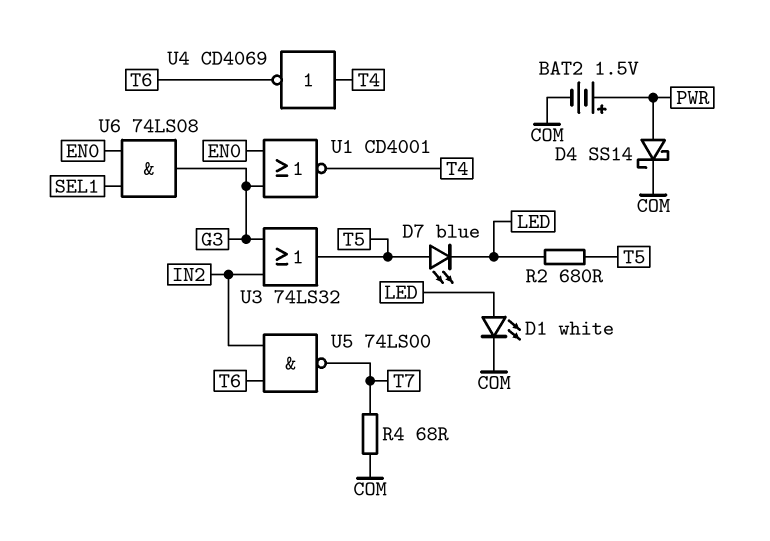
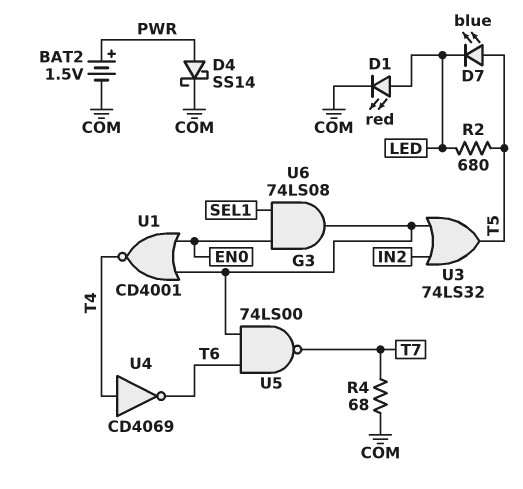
D1: LED white (A LED, K COM) -> LED red (A LED, K COM)
U5: NAND 74LS00 (in IN2, in T6, out T7) -> NAND 74LS00 (in G3, in T6, out T7)

